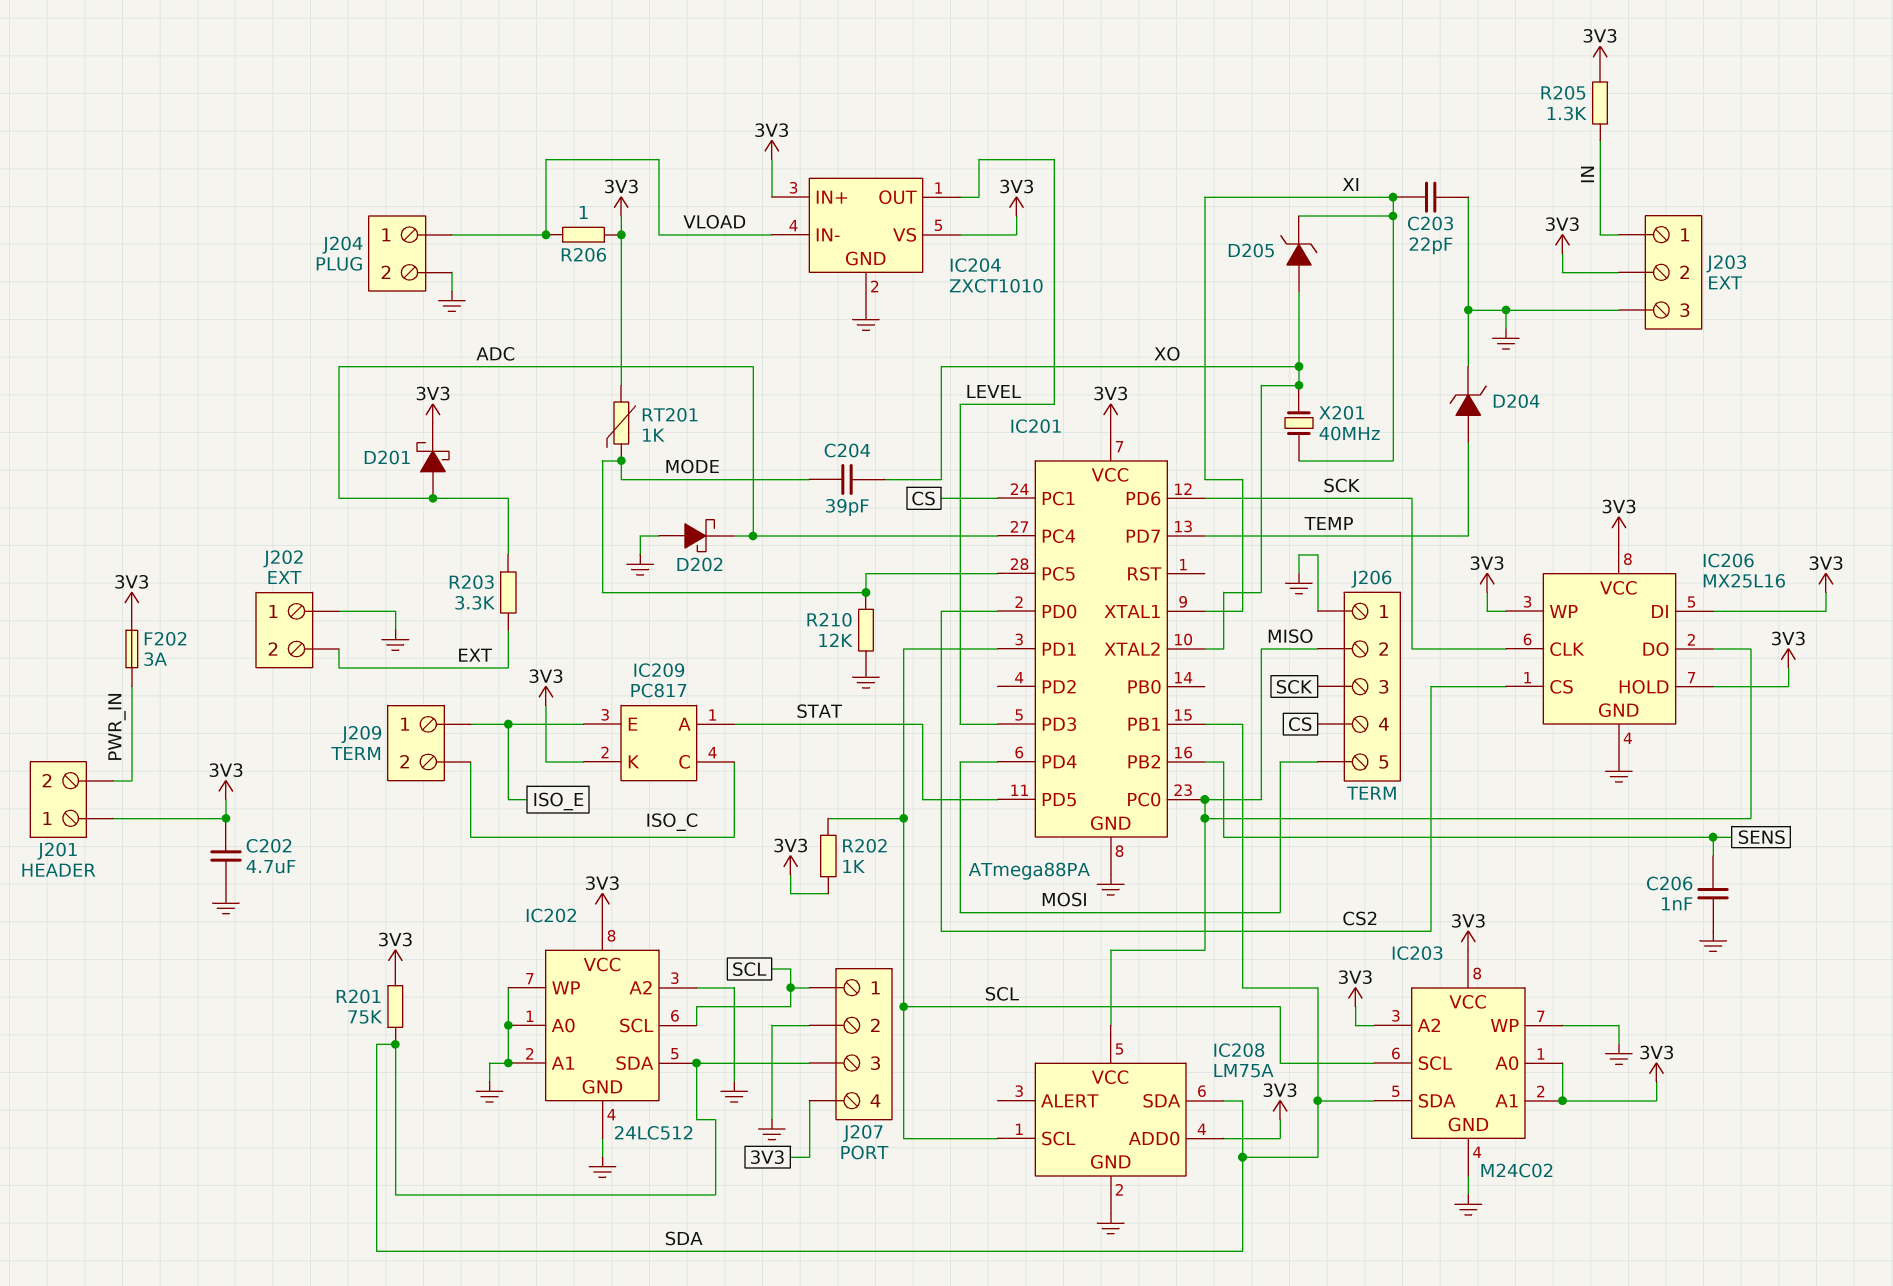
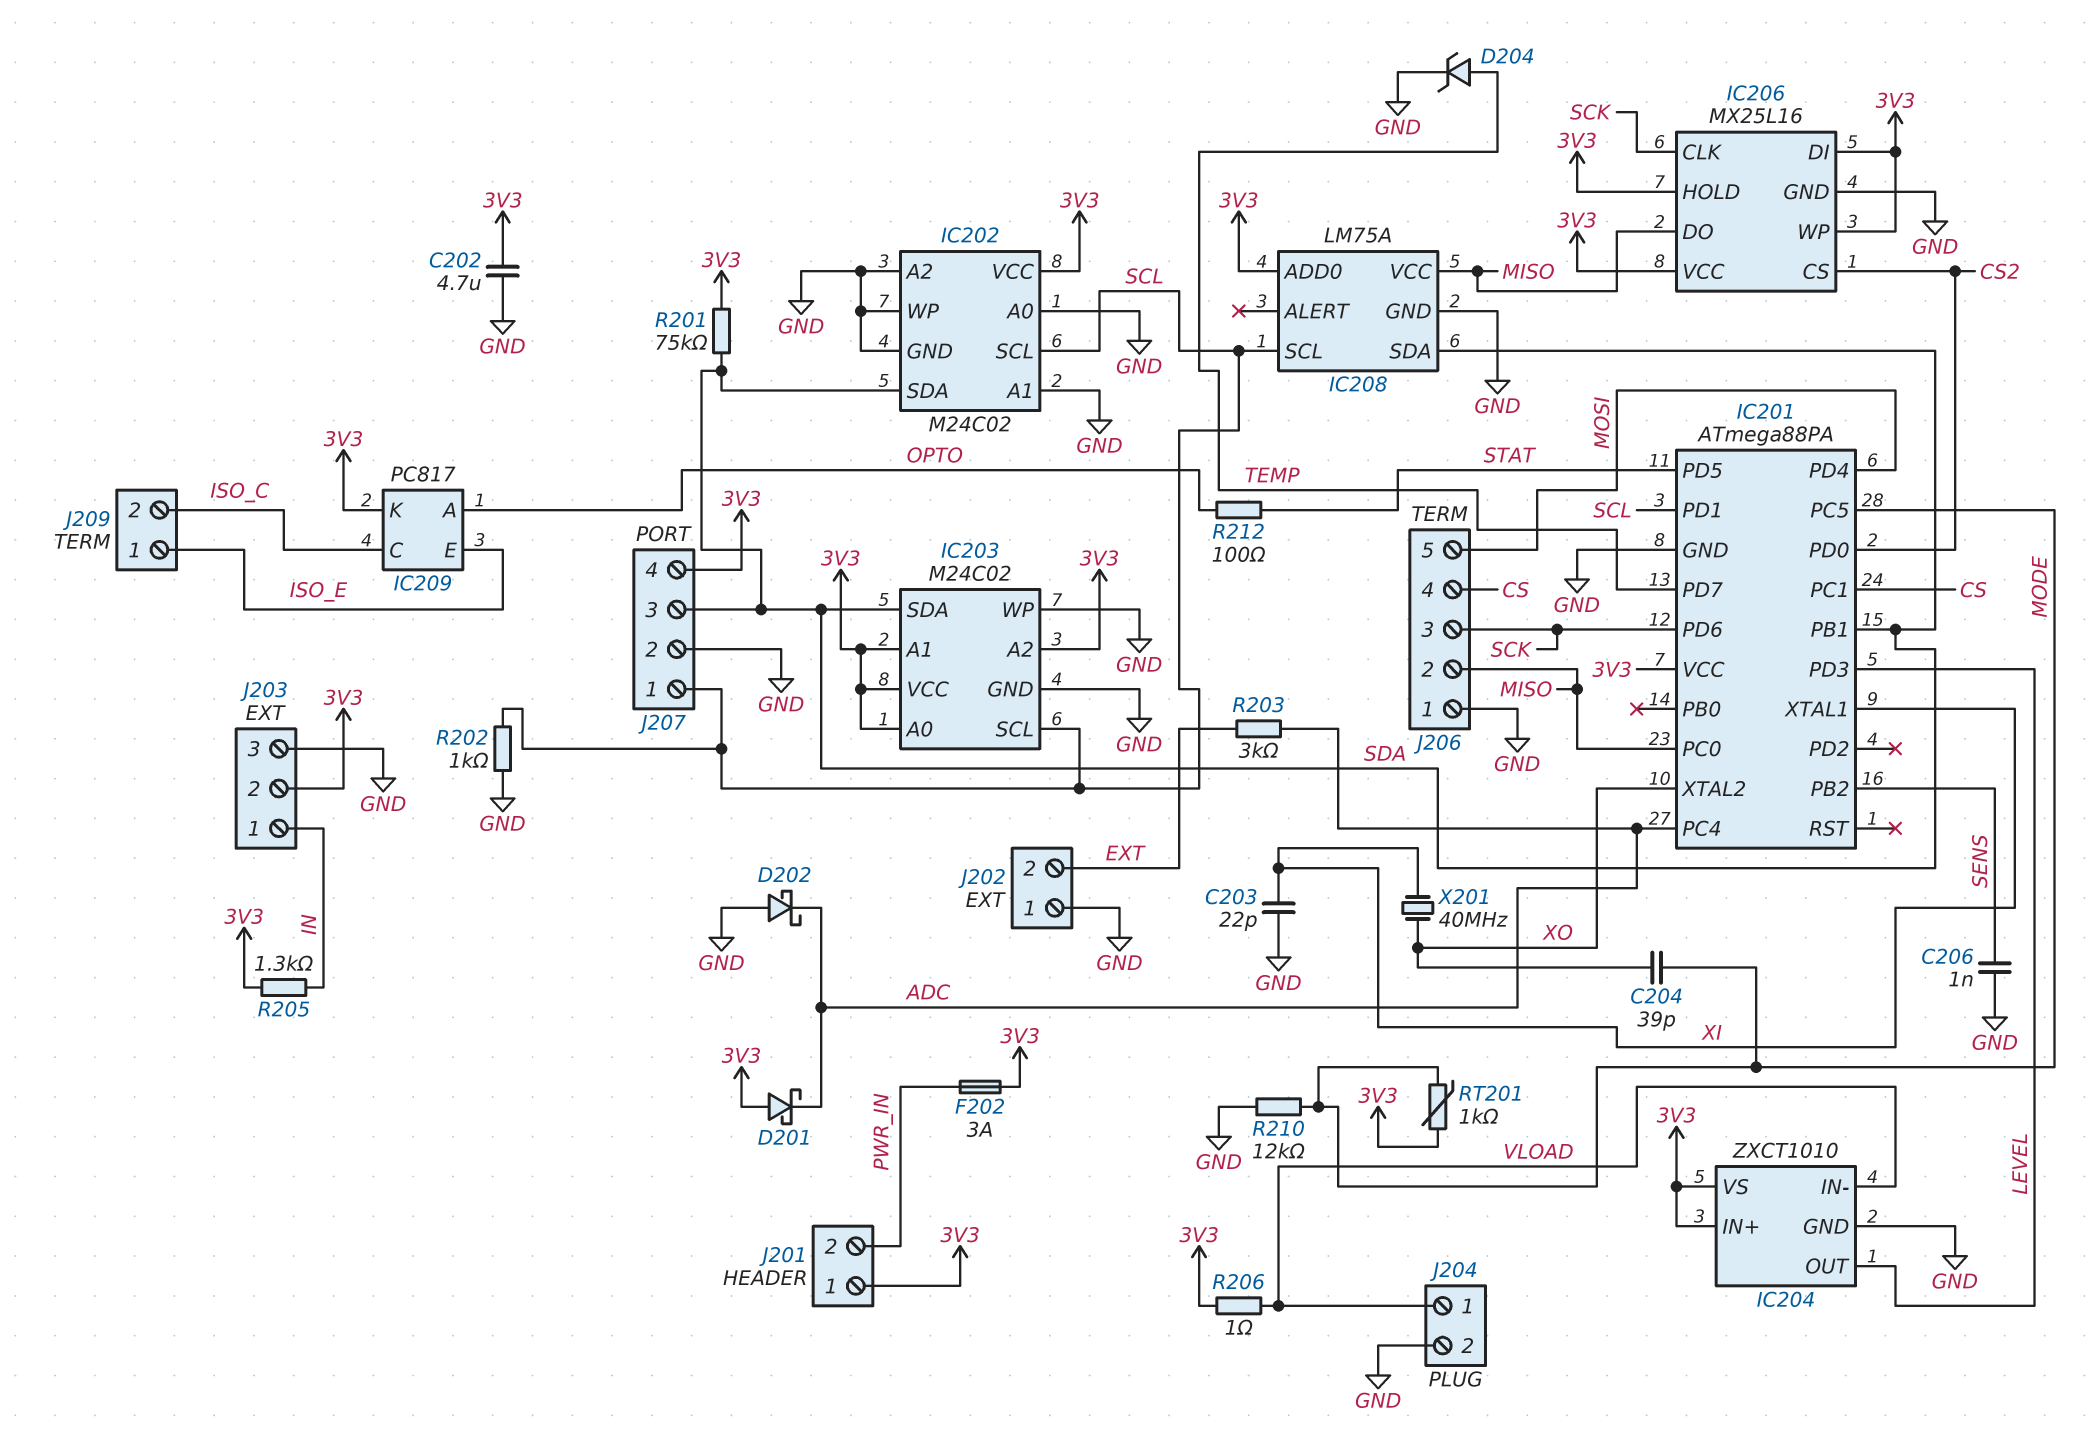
D201: schottky (A ADC, K 3V3) -> schottky (A 3V3, K ADC)
D205: zener (A XO, K XI) -> none
IC202: 24LC512 -> M24C02
IC209 pin A: STAT -> OPTO
R202: 1k (3V3, SCL) -> 1k (GND, SCL)
R203: 3.3k (ADC, EXT) -> 3k (ADC, EXT)
R212: none -> 100 (OPTO, STAT)

